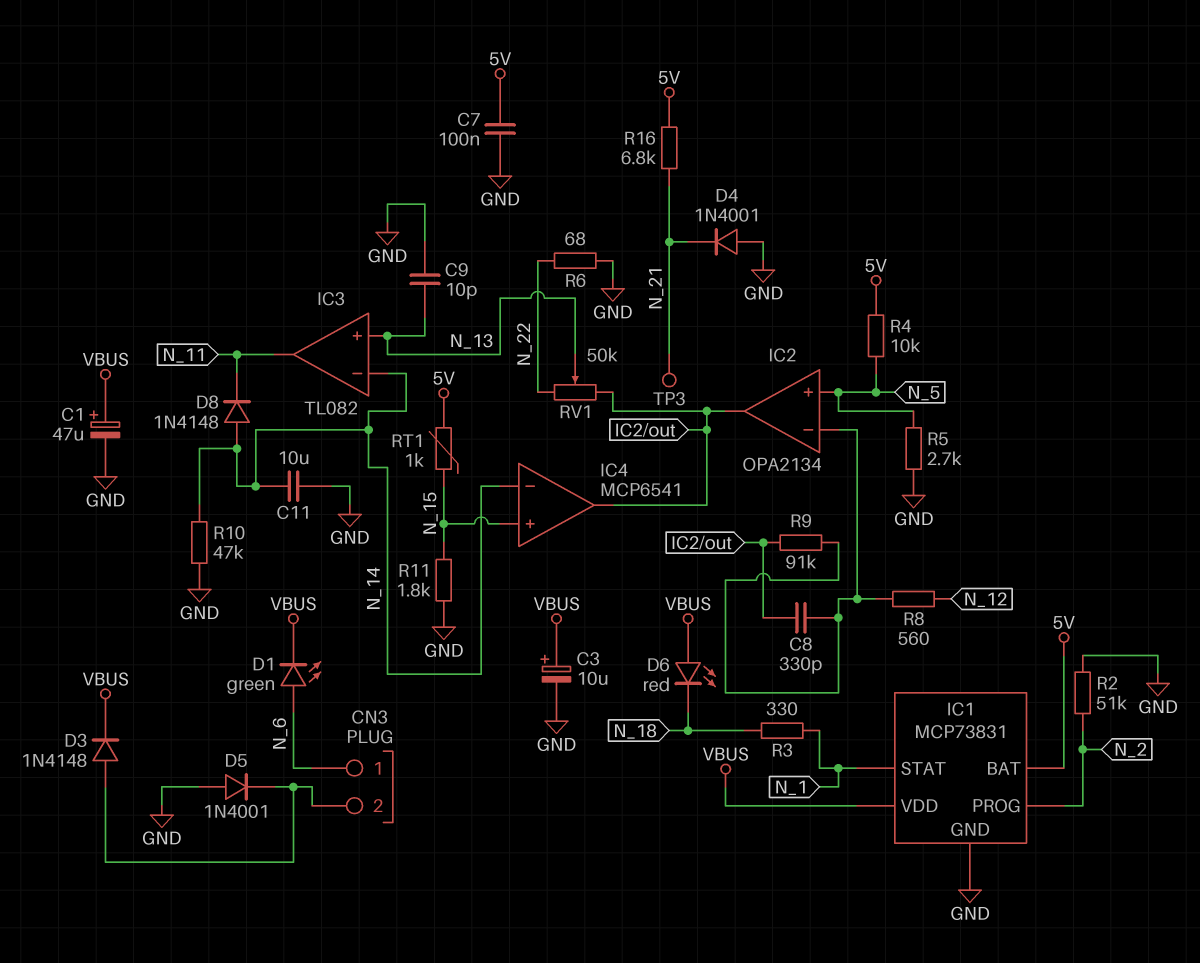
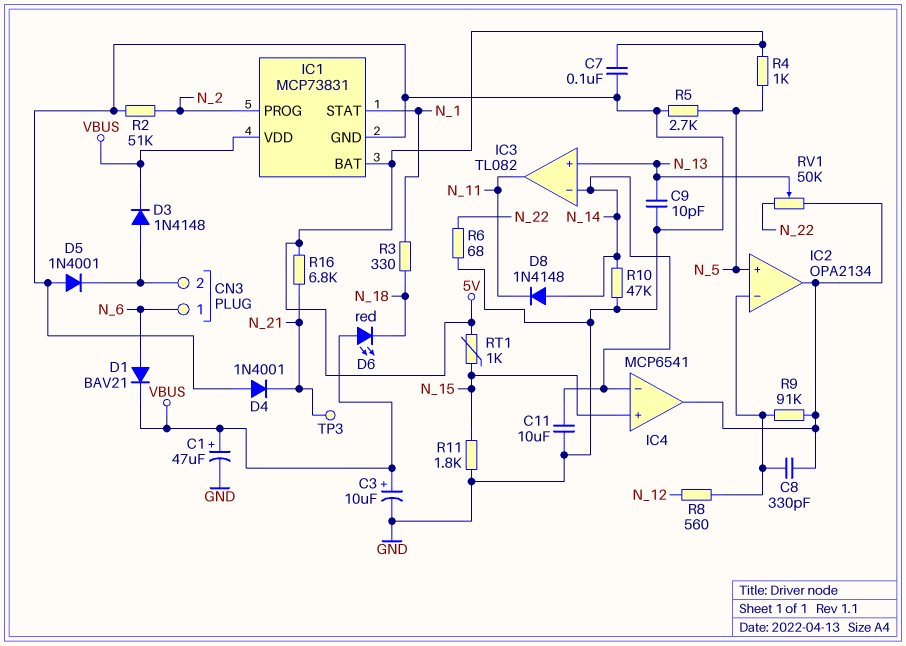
D1: LED green (A N_6, K VBUS) -> diode BAV21 (A N_6, K VBUS)
R4: 10k (5V, N_5) -> 1k (5V, N_5)

